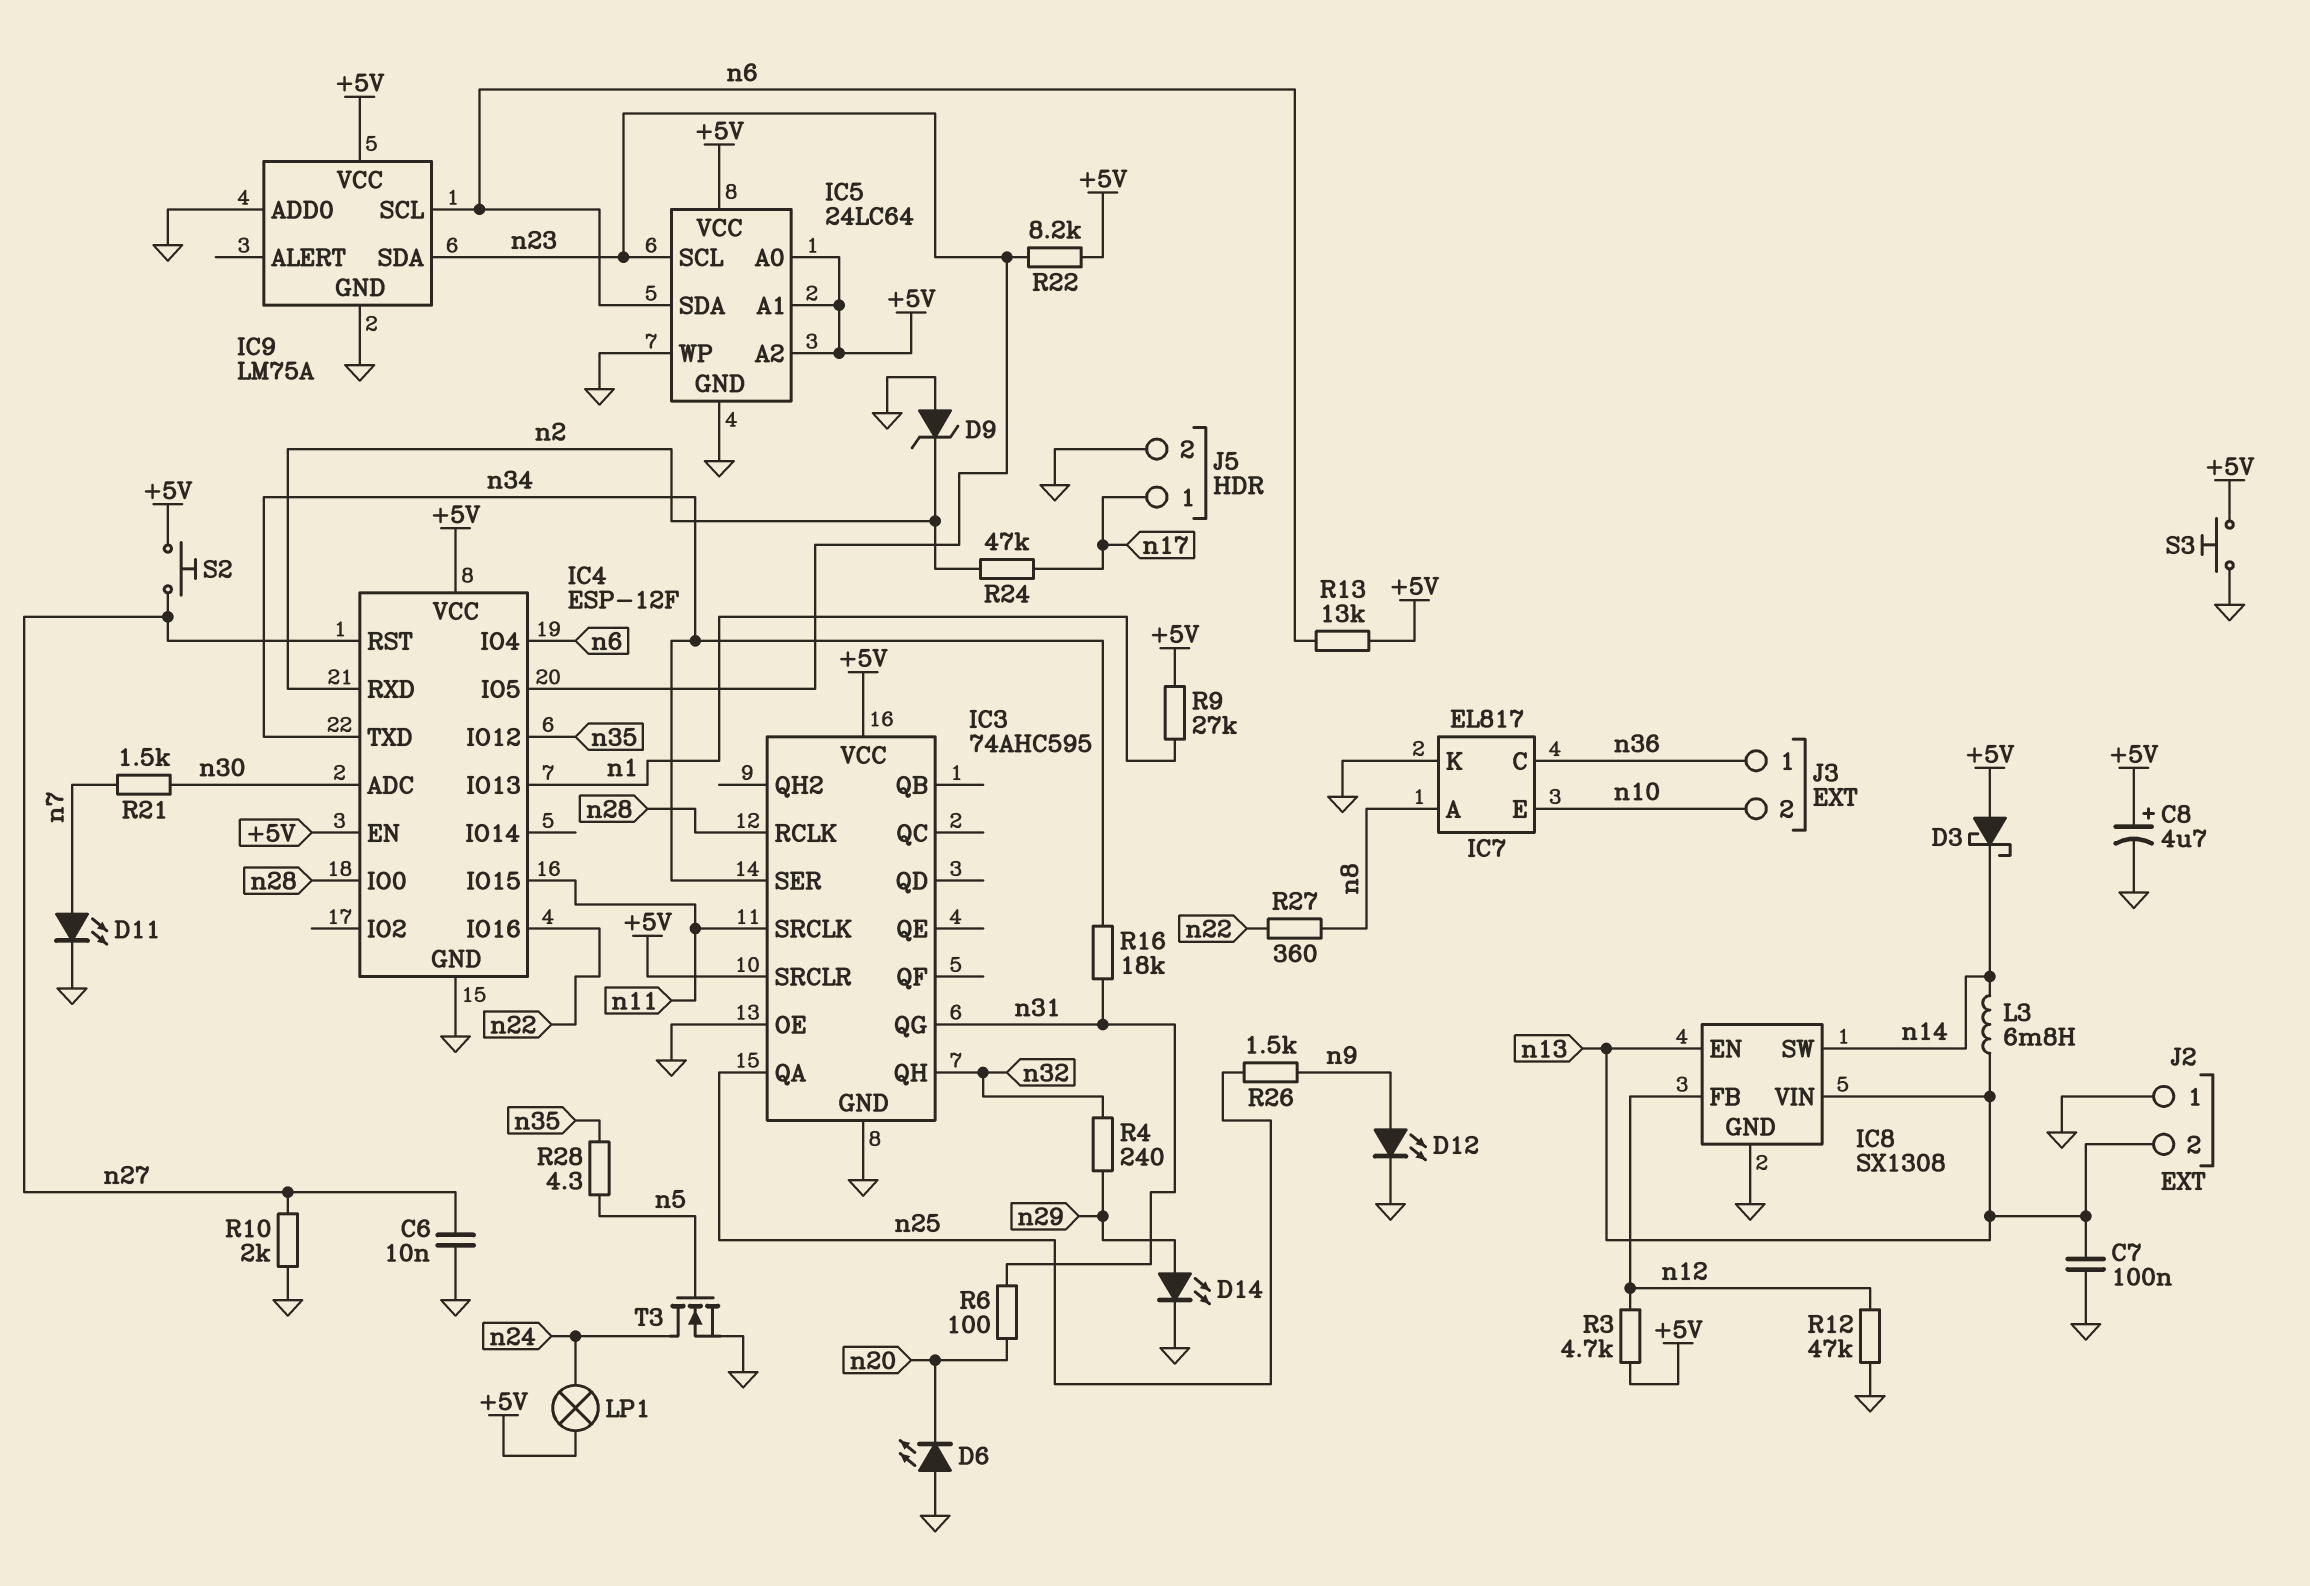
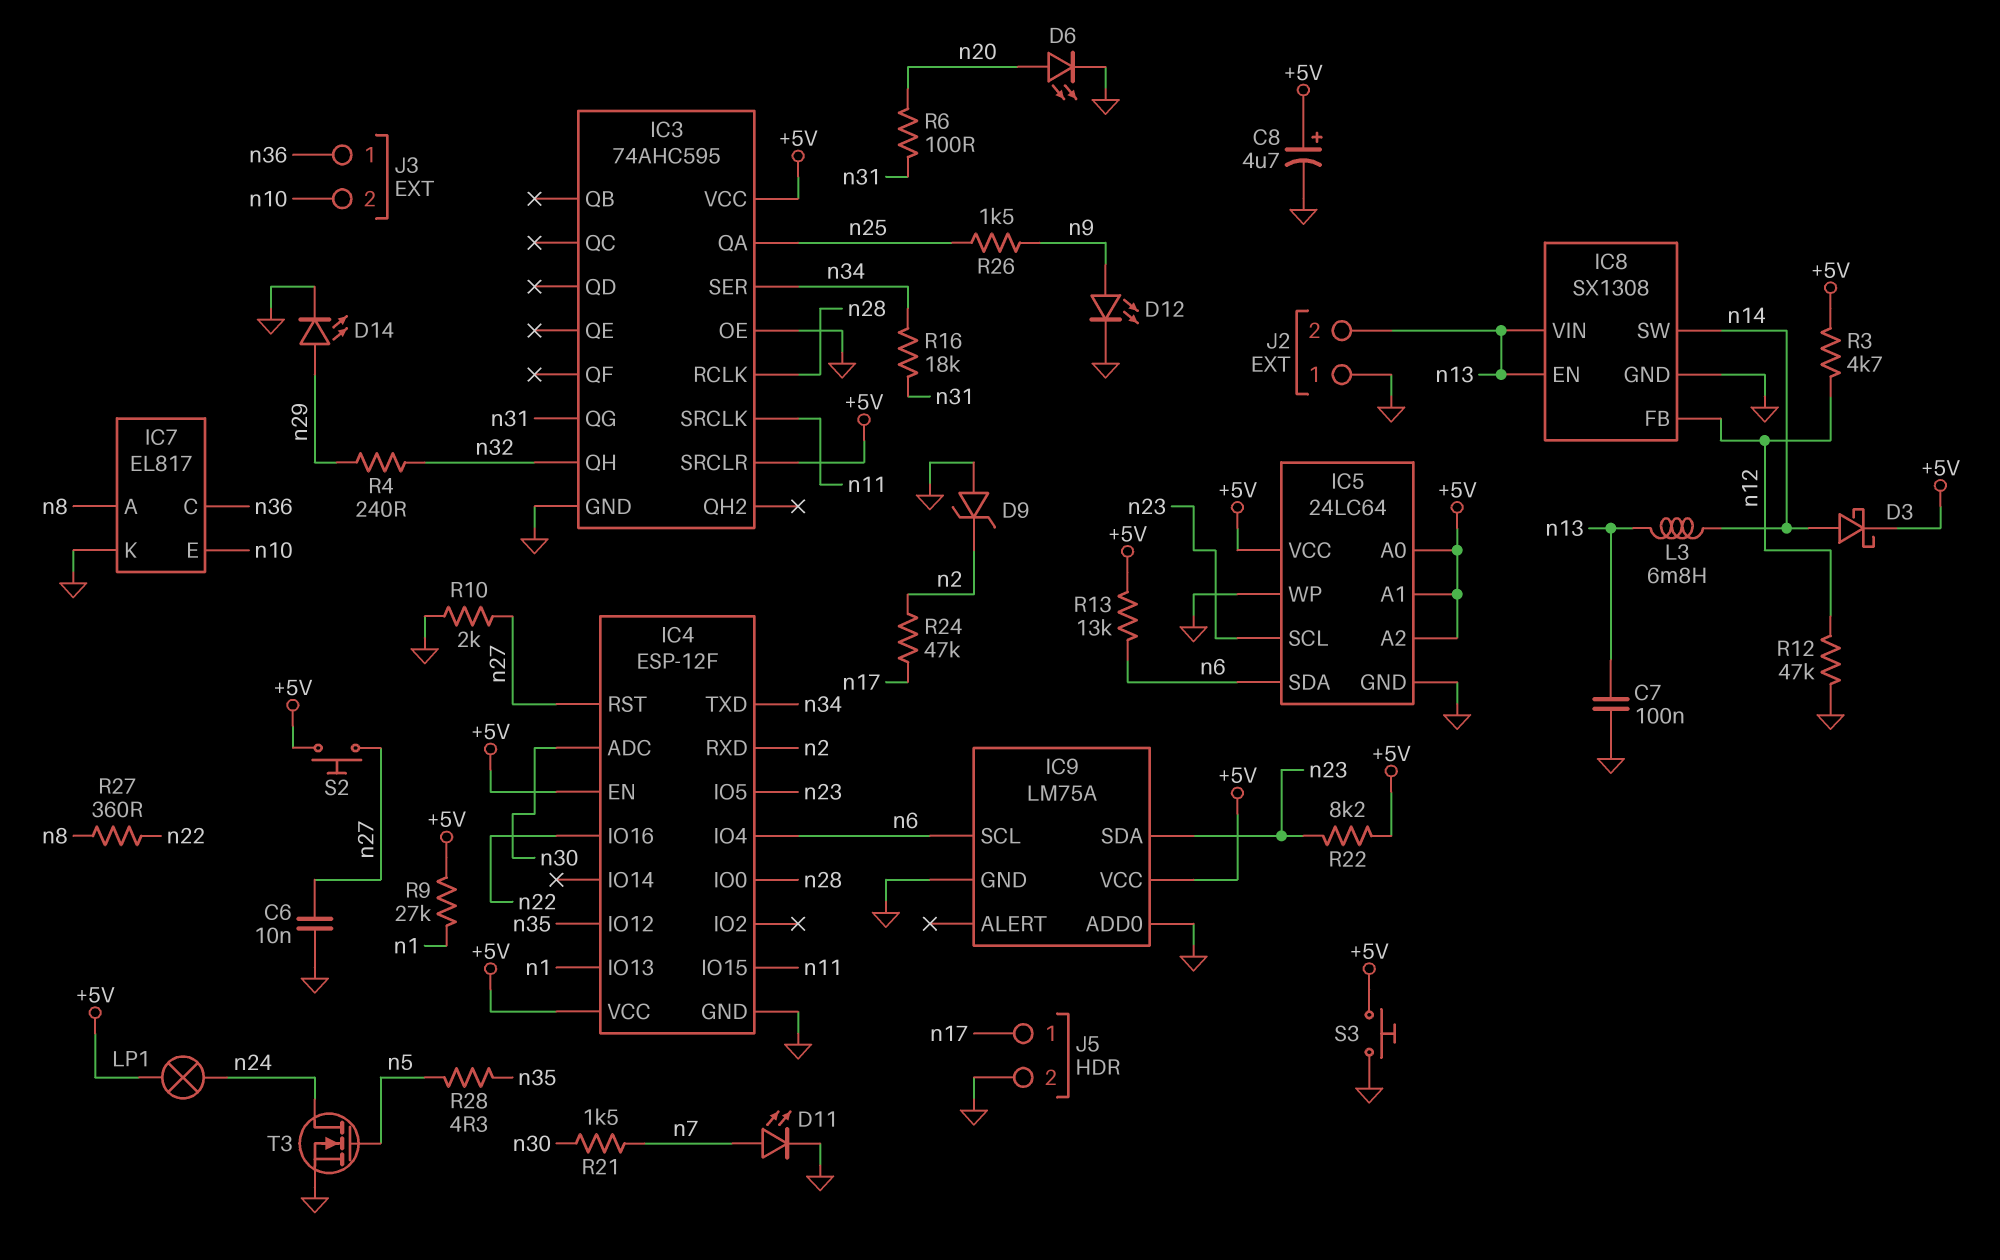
D3: schottky (A +5V, K n14) -> schottky (A n14, K +5V)
D6: LED (A GND, K n20) -> LED (A n20, K GND)

